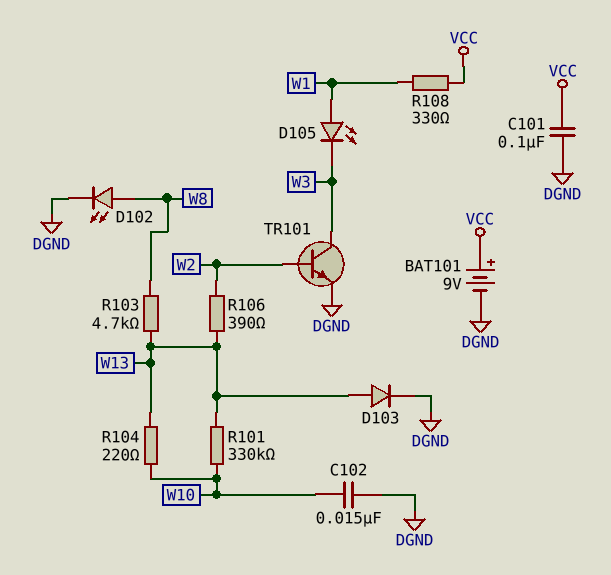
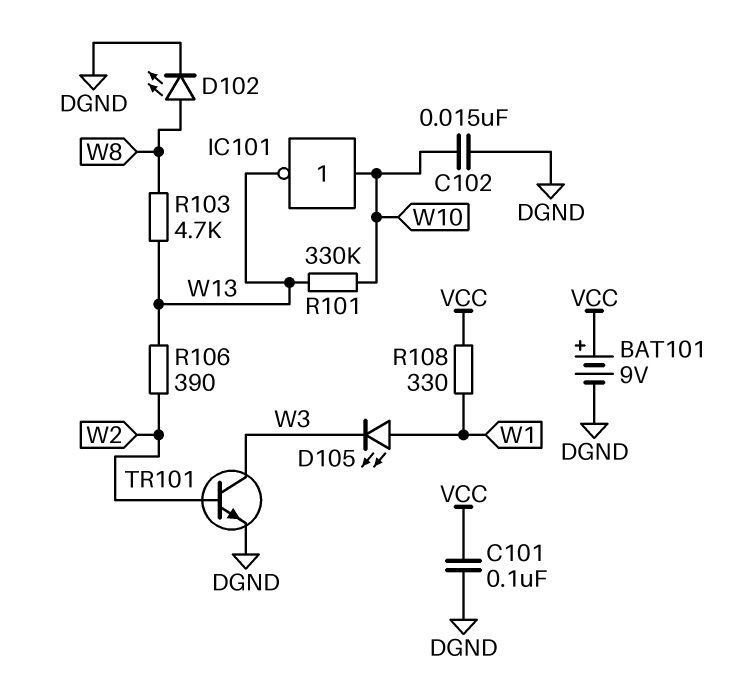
D103: diode (A W13, K DGND) -> none
IC101: none -> NOT (in W10, out W13)
R104: 220 (W10, W13) -> none

